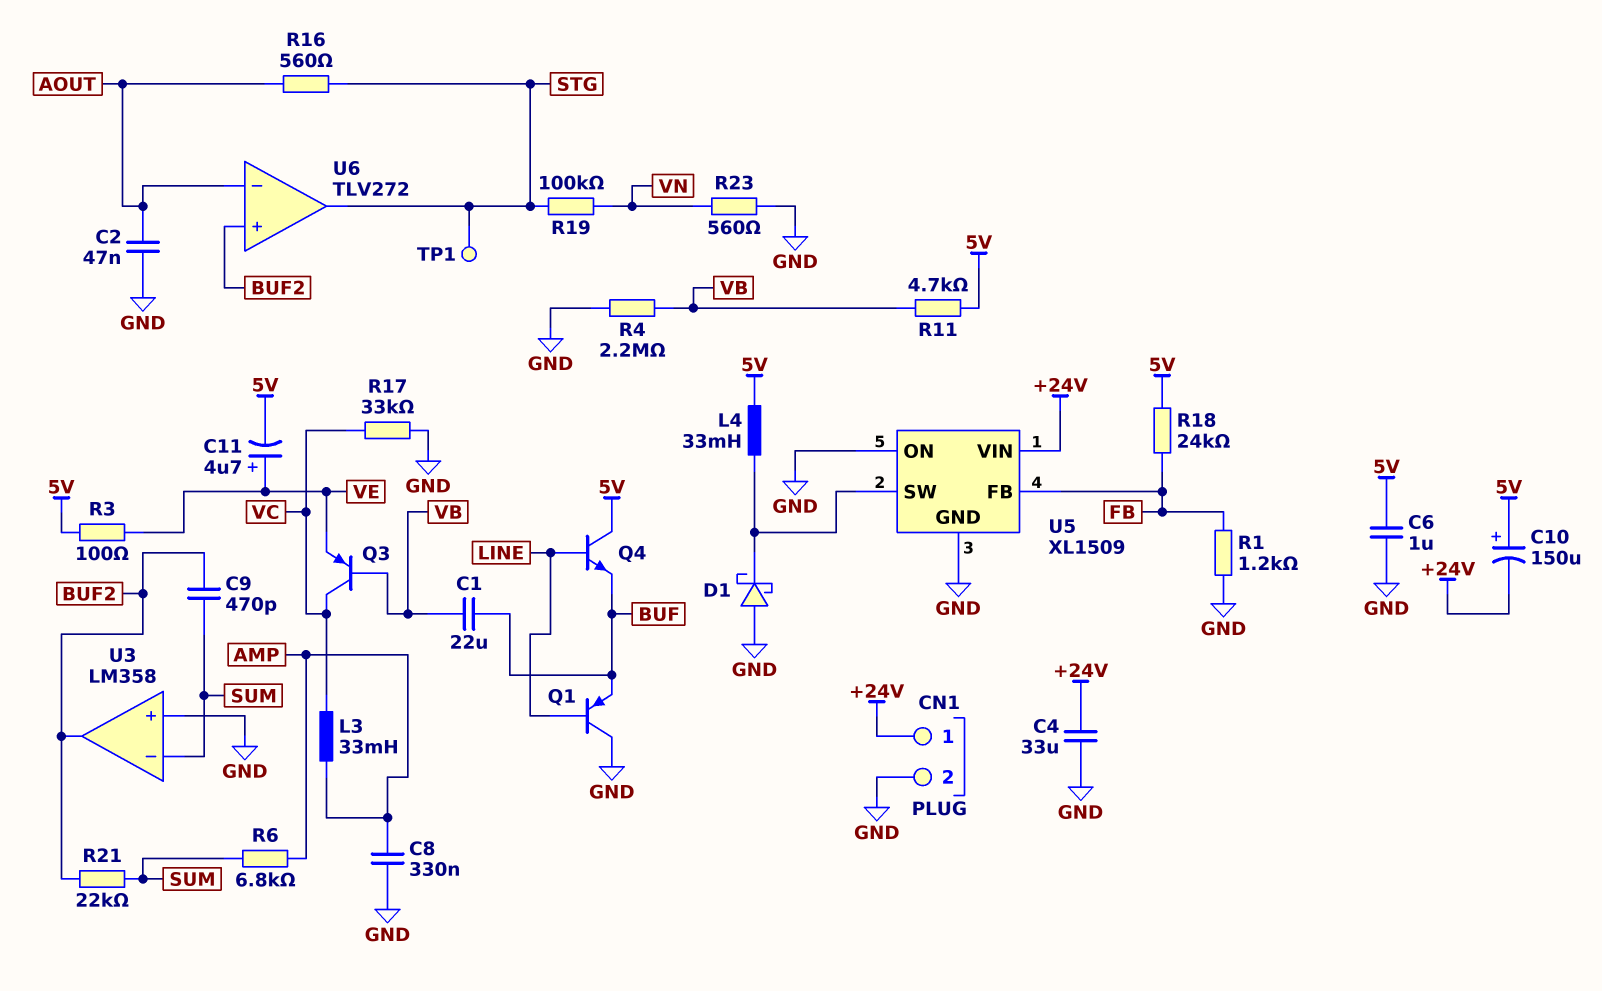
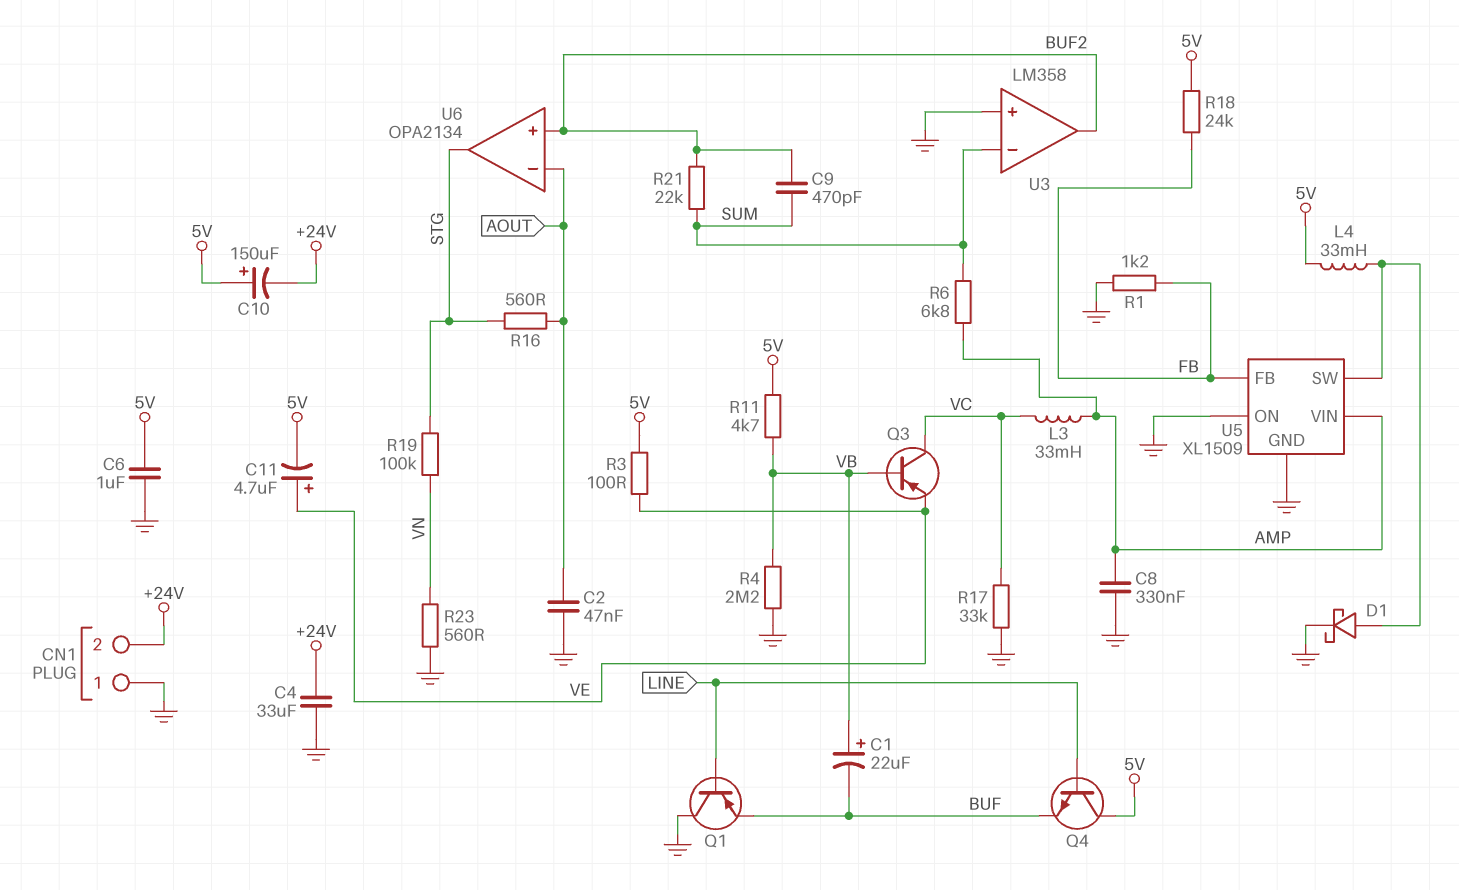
C1: 22uF (BUF, VB) -> 22uF (plus VB, minus BUF)
CN1 pin 1: +24V -> GND
CN1 pin 2: GND -> +24V
D1: schottky (A GND, K U5/SW) -> schottky (A U5/SW, K GND)
TP1: test point (STG) -> none
U5 pin VIN: +24V -> AMP
U6: TLV272 -> OPA2134

